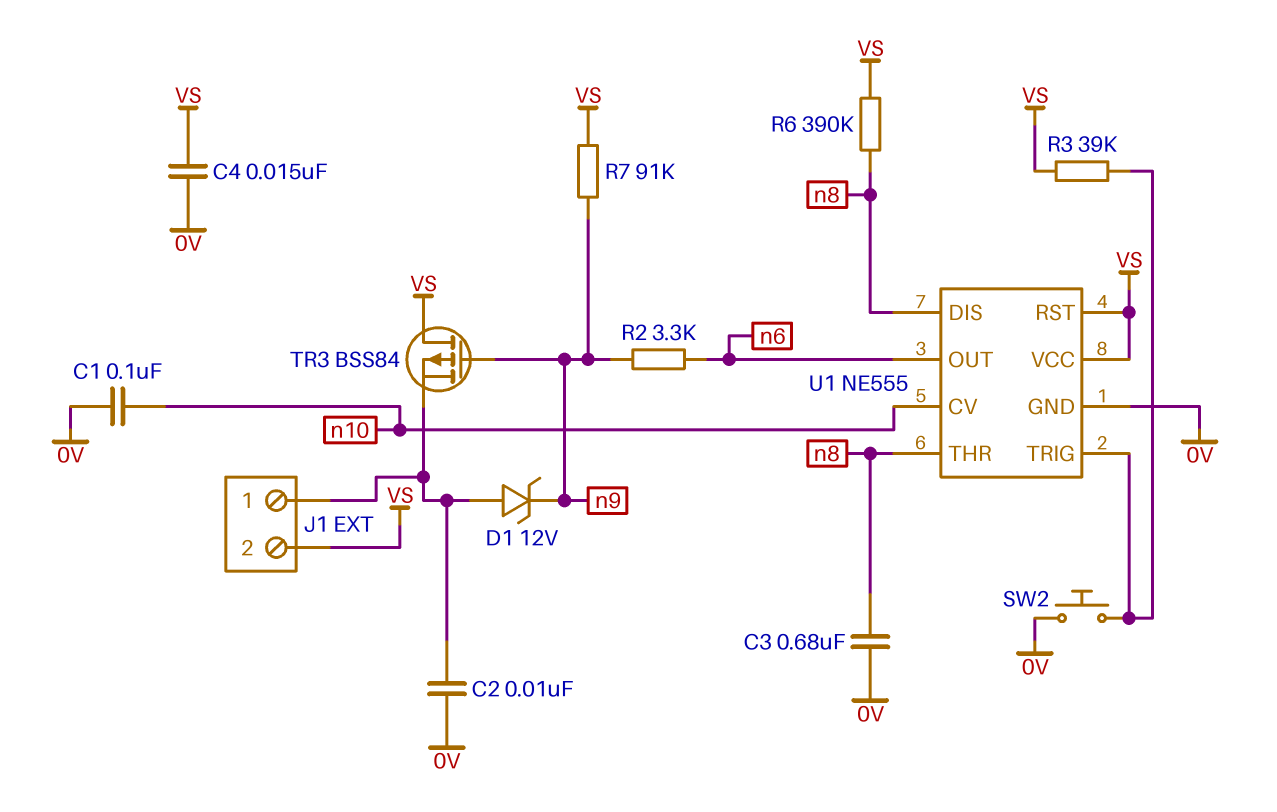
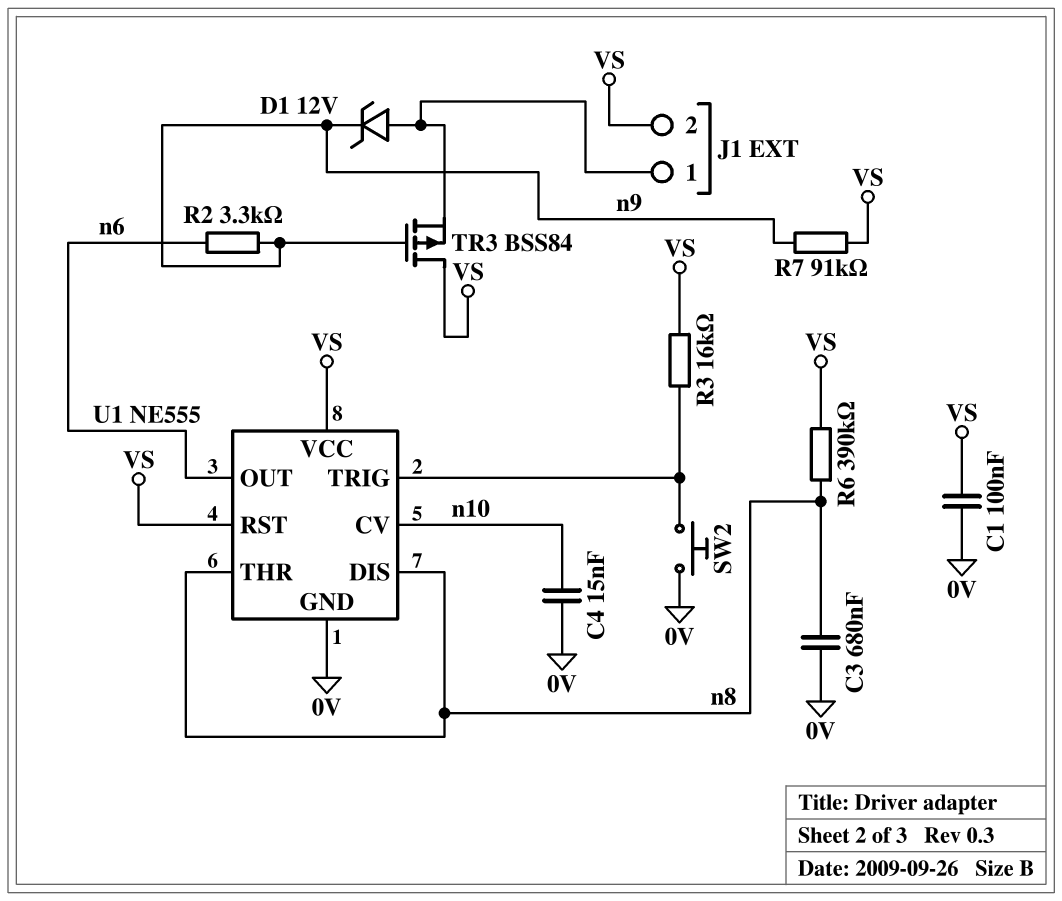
C1: 100nF (0V, n10) -> 100nF (0V, VS)
C2: 10nF (0V, J1/1) -> none
C4: 15nF (0V, VS) -> 15nF (0V, n10)
R3: 39k (U1/TRIG, VS) -> 16k (U1/TRIG, VS)

